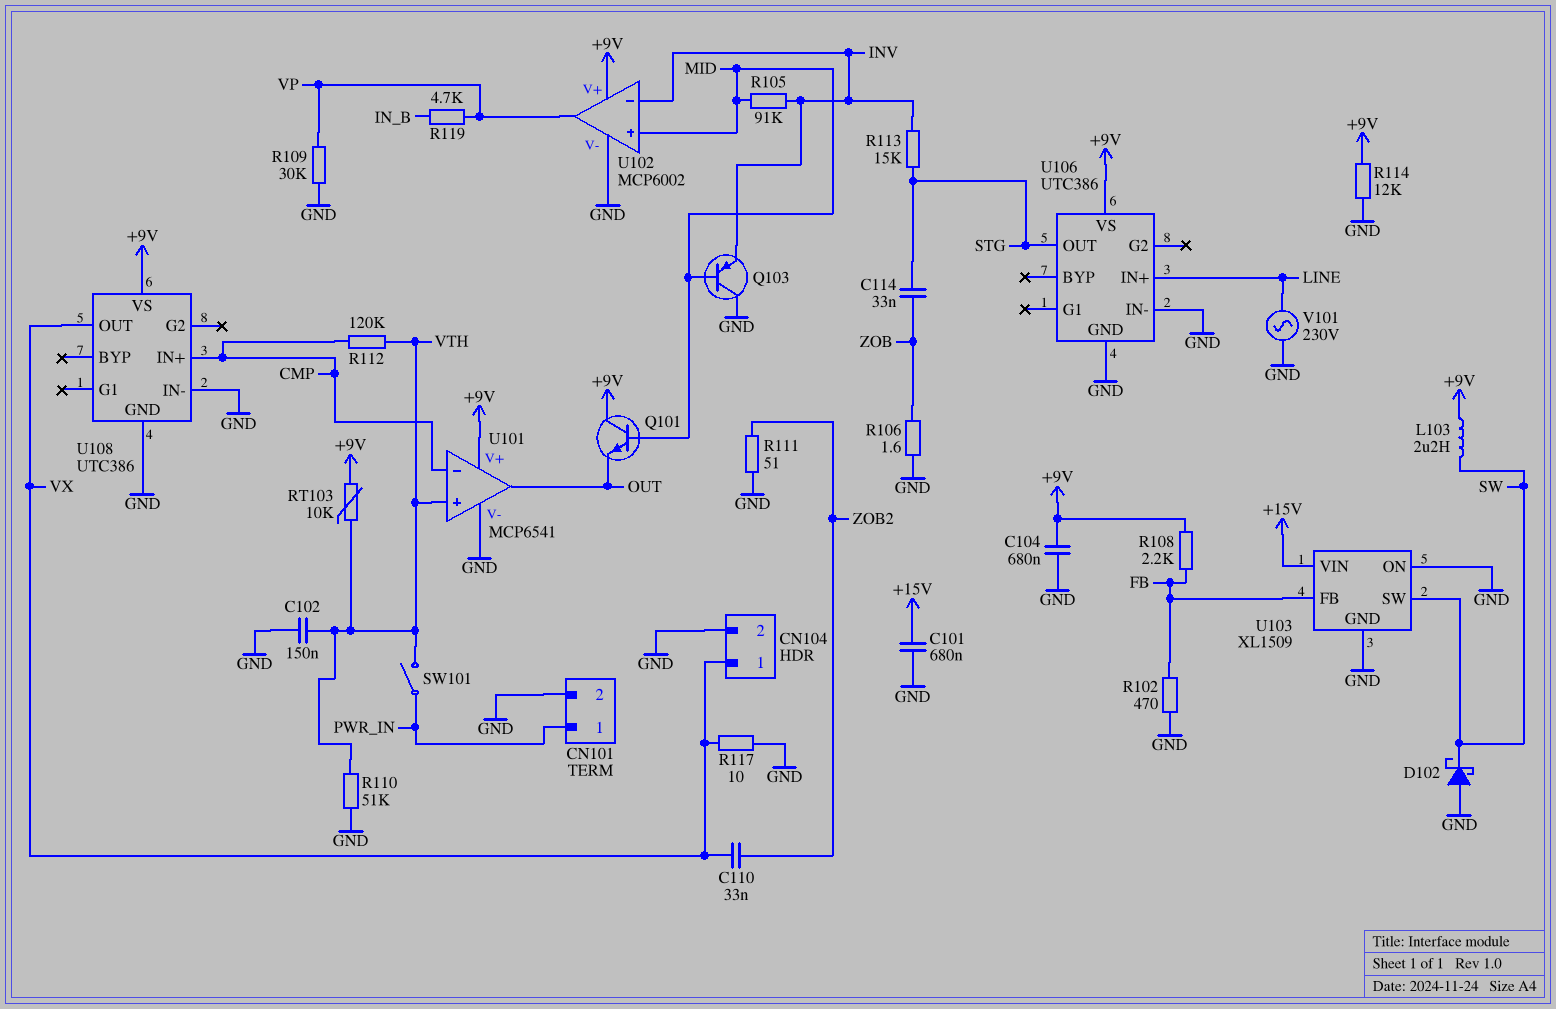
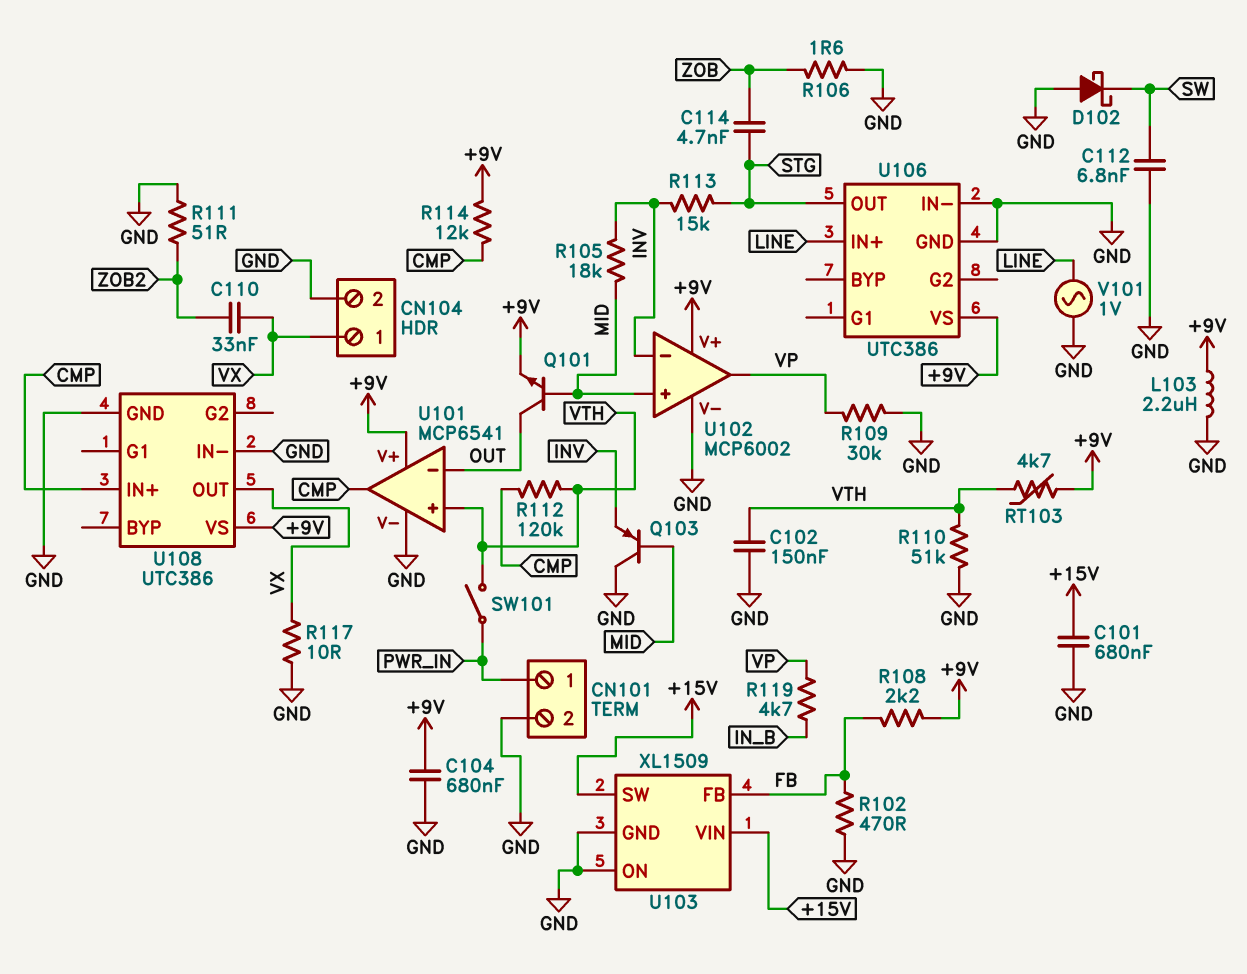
C112: none -> 6.8nF (GND, SW)
C114: 33nF (STG, ZOB) -> 4.7nF (STG, ZOB)
L103: 2.2uH (+9V, SW) -> 2.2uH (+9V, GND)
Q101: NPN (B MID, C +9V, E OUT) -> NPN (B MID, C OUT, E +9V)
R105: 91k (INV, MID) -> 18k (INV, MID)
R114: 12k (+9V, GND) -> 12k (+9V, CMP)
RT103: 10k (+9V, VTH) -> 4.7k (+9V, VTH)
U101 pin in-: CMP -> OUT
U101 pin out: OUT -> CMP
U103 pin SW: SW -> +15V
V101: AC 230V (GND, LINE) -> AC 1V (GND, LINE)

